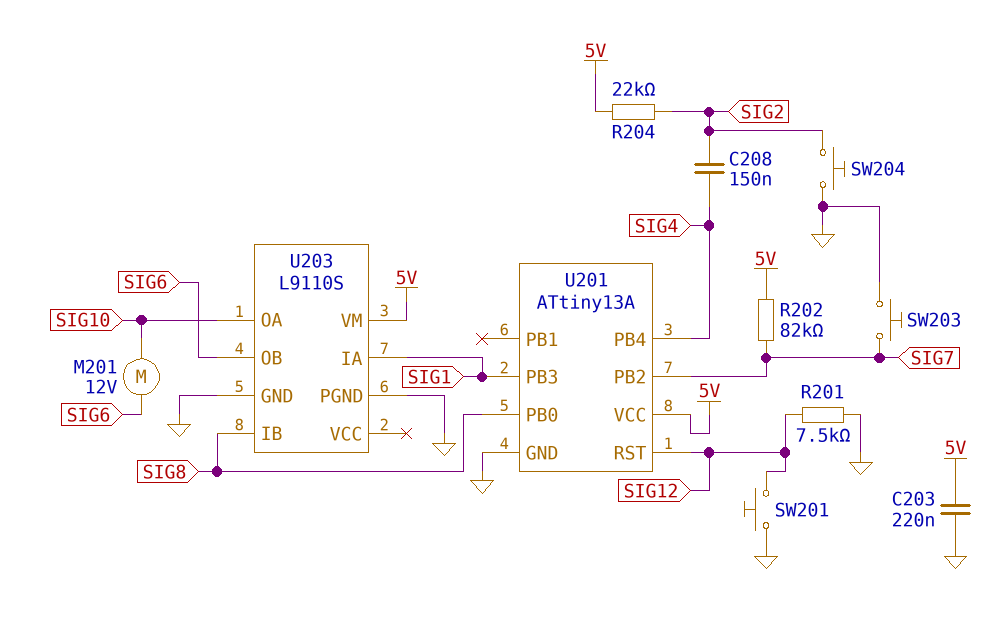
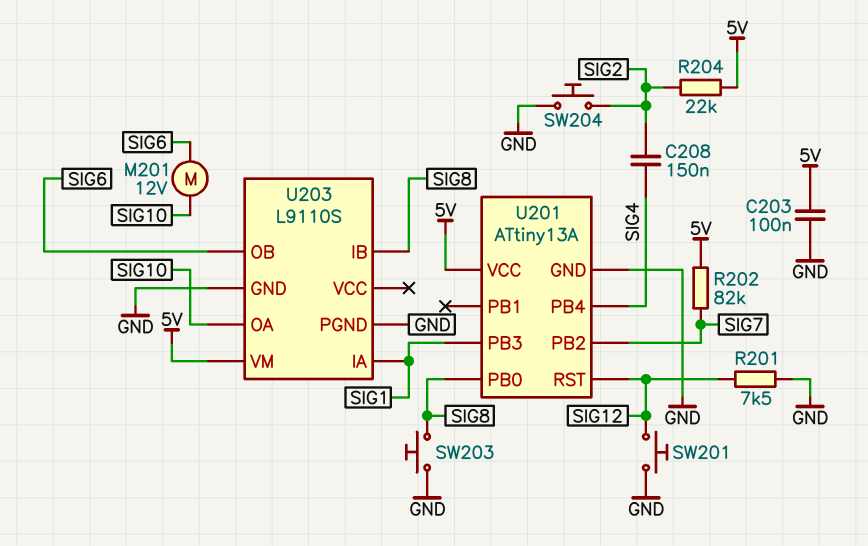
C203: 220nF (5V, GND) -> 100nF (5V, GND)
SW203: button (GND, SIG7) -> button (GND, SIG8)

